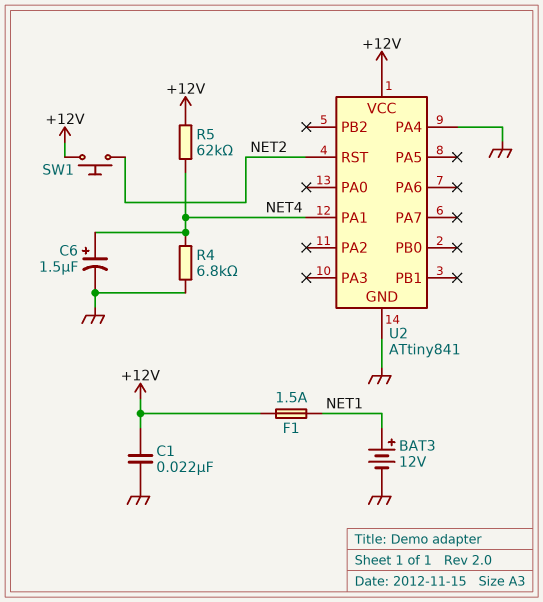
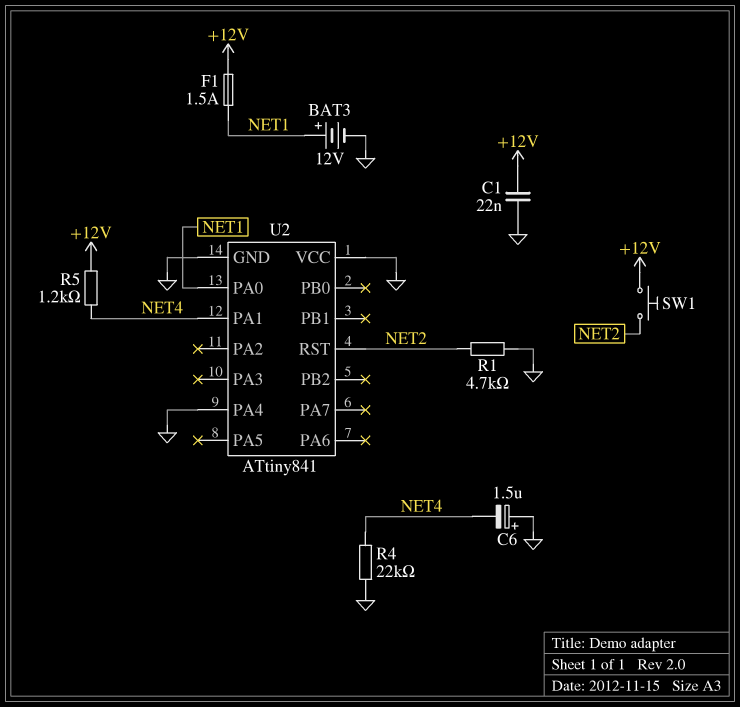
C6: 1.5uF (plus NET4, minus GND) -> 1.5uF (plus GND, minus NET4)
R1: none -> 4.7k (GND, NET2)
R4: 6.8k (GND, NET4) -> 22k (GND, NET4)
R5: 62k (+12V, NET4) -> 1.2k (+12V, NET4)
U2 pin PA0: none -> NET1
U2 pin VCC: +12V -> GND

